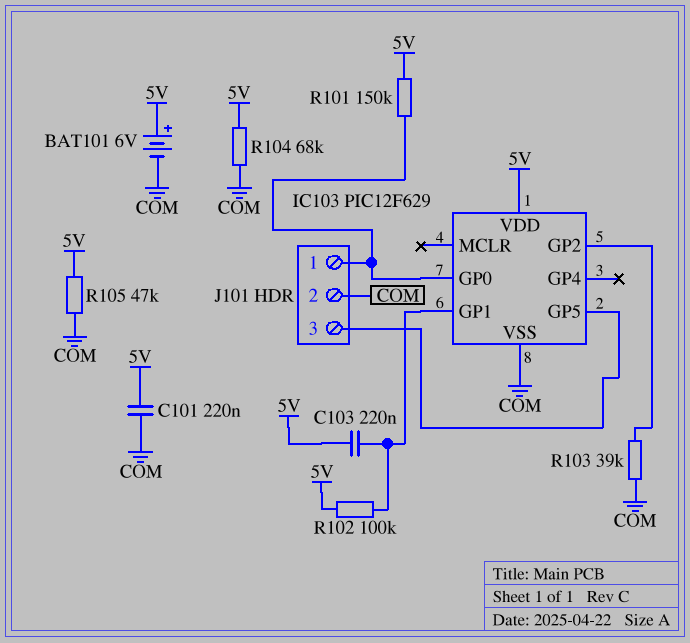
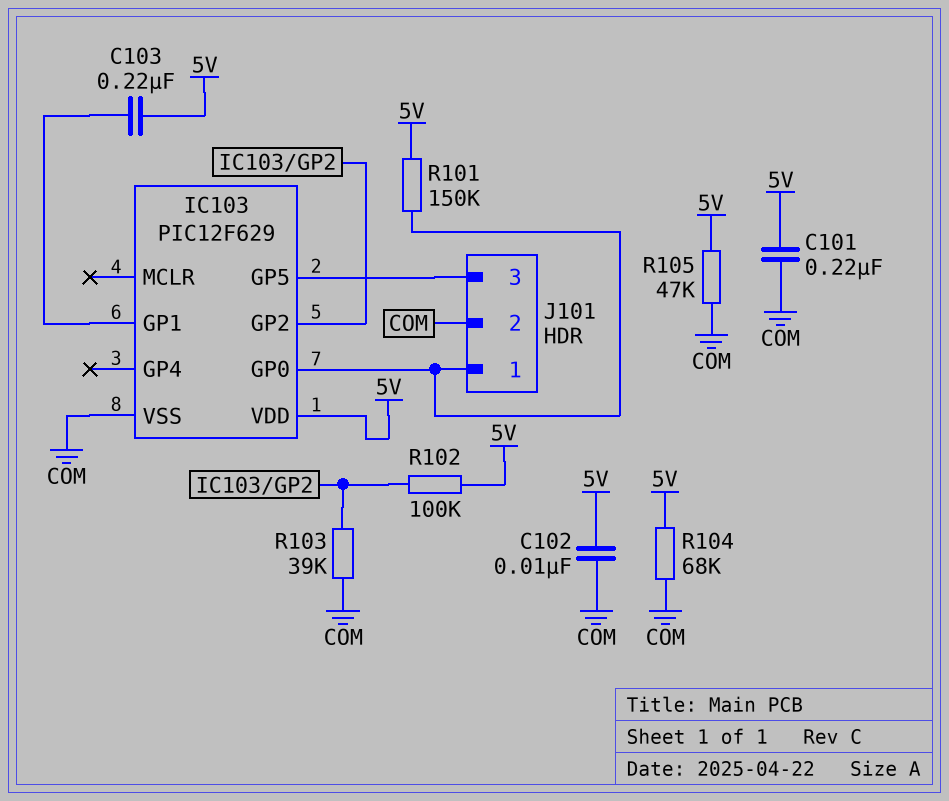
BAT101: 6V (plus 5V, minus COM) -> none
C102: none -> 10nF (5V, COM)
R102: 100k (5V, IC103/GP1) -> 100k (5V, IC103/GP2)

